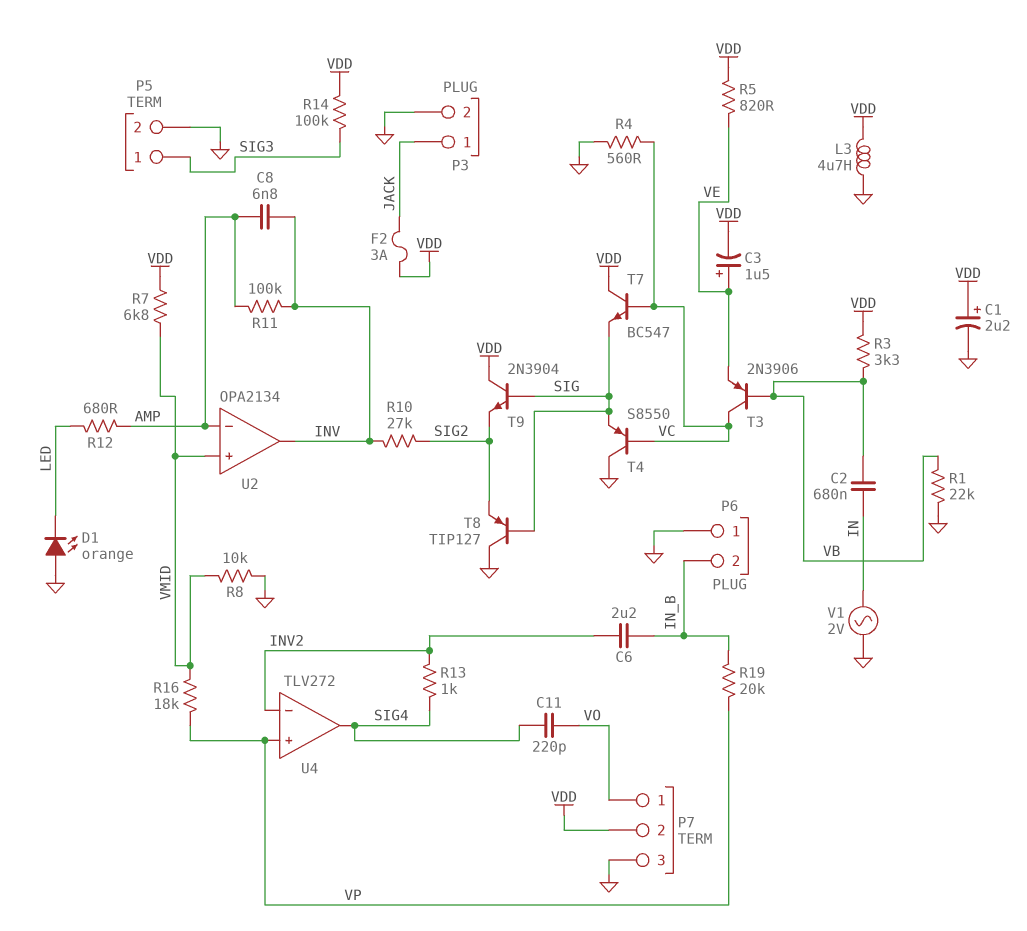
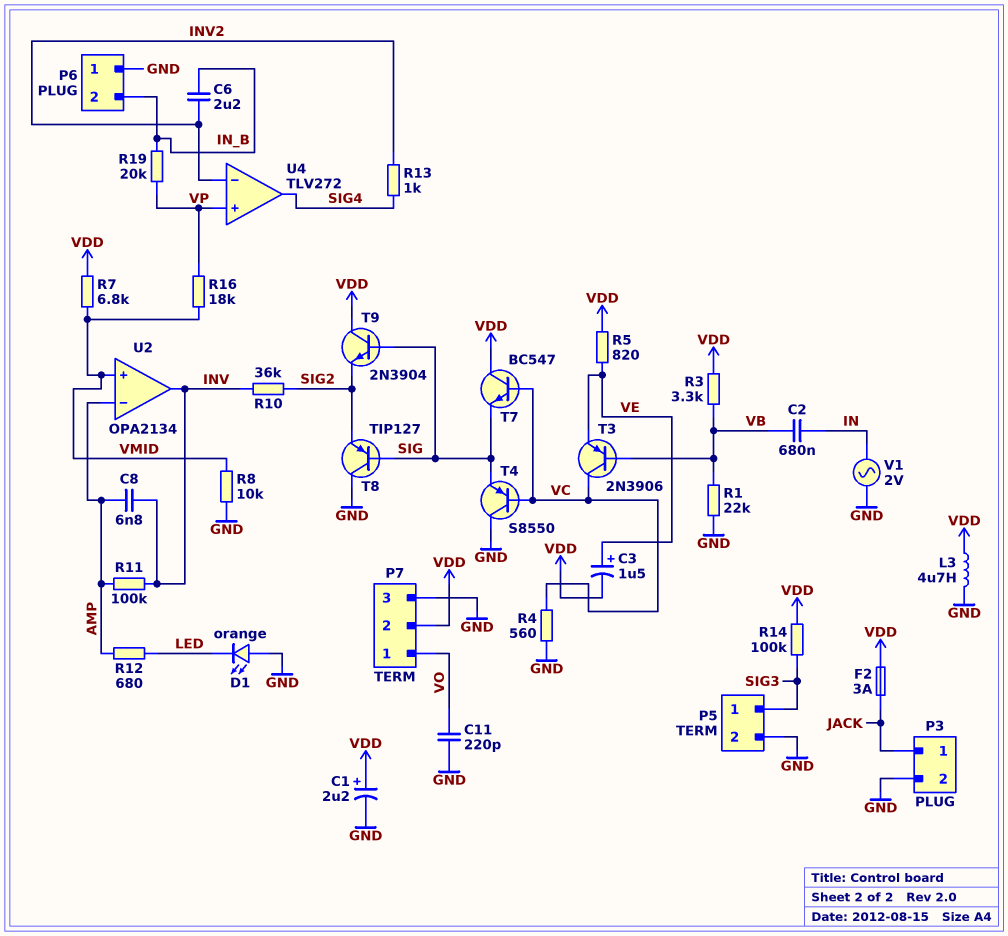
C11: 220pF (SIG4, VO) -> 220pF (GND, VO)
R10: 27k (INV, SIG2) -> 36k (INV, SIG2)

